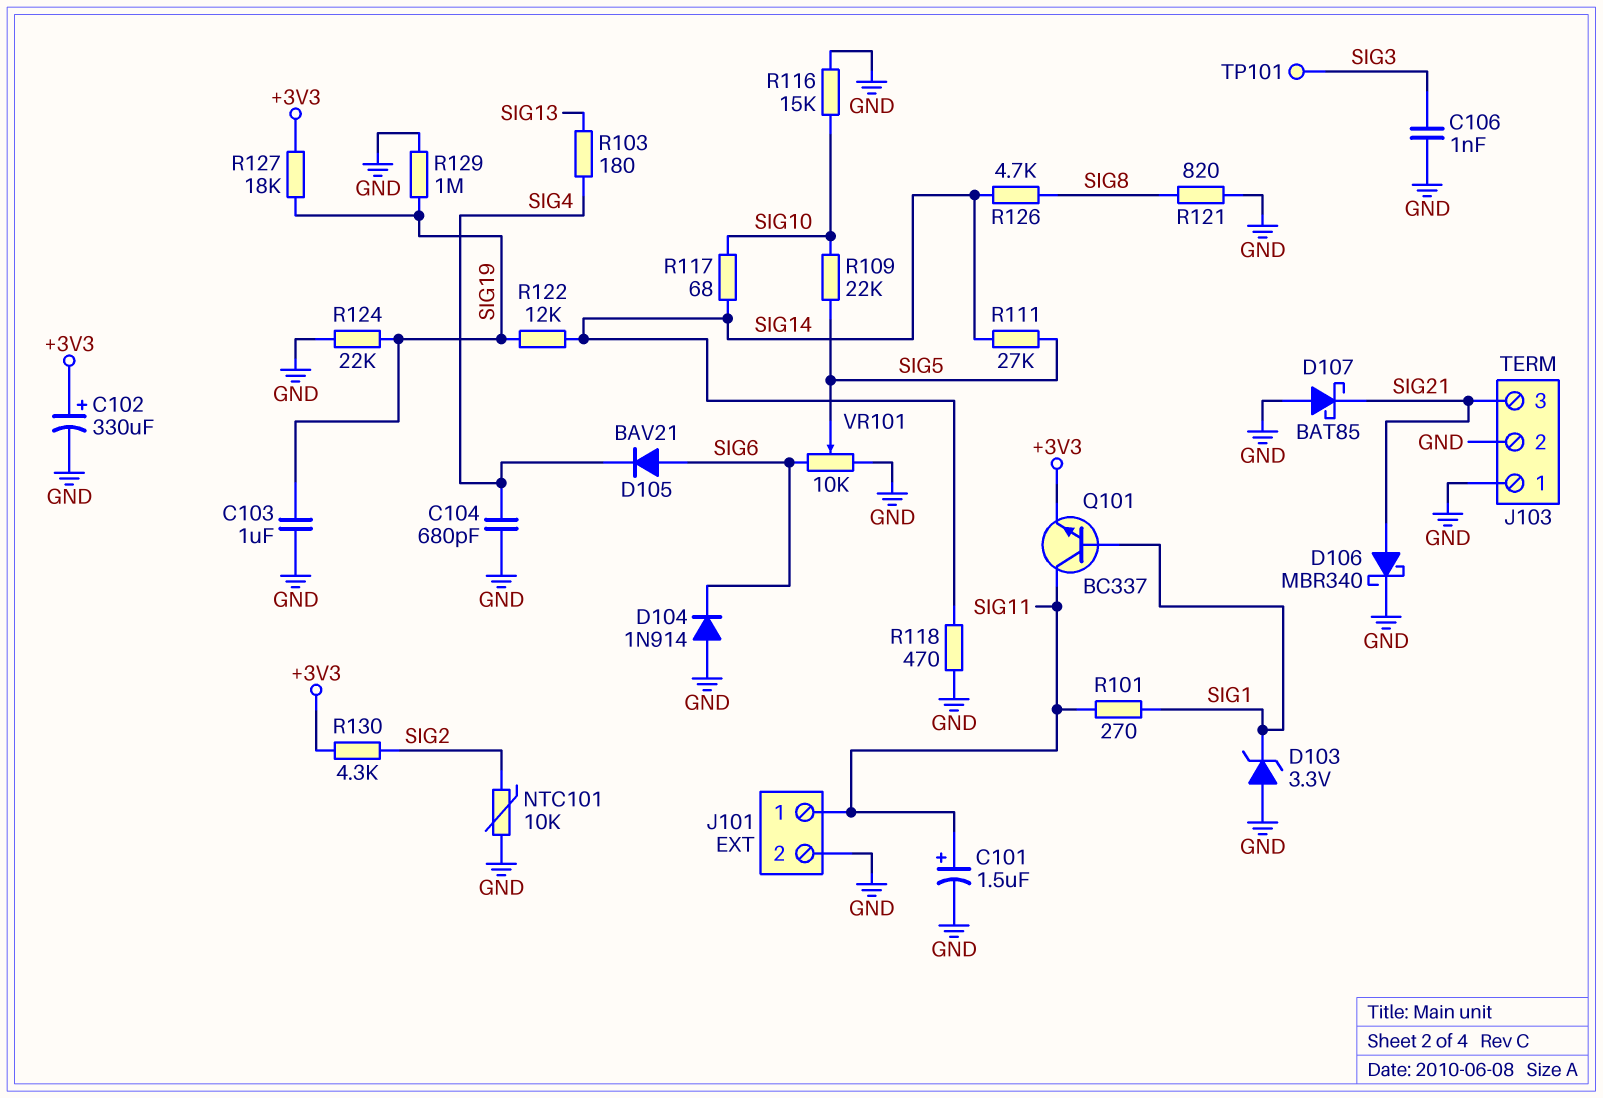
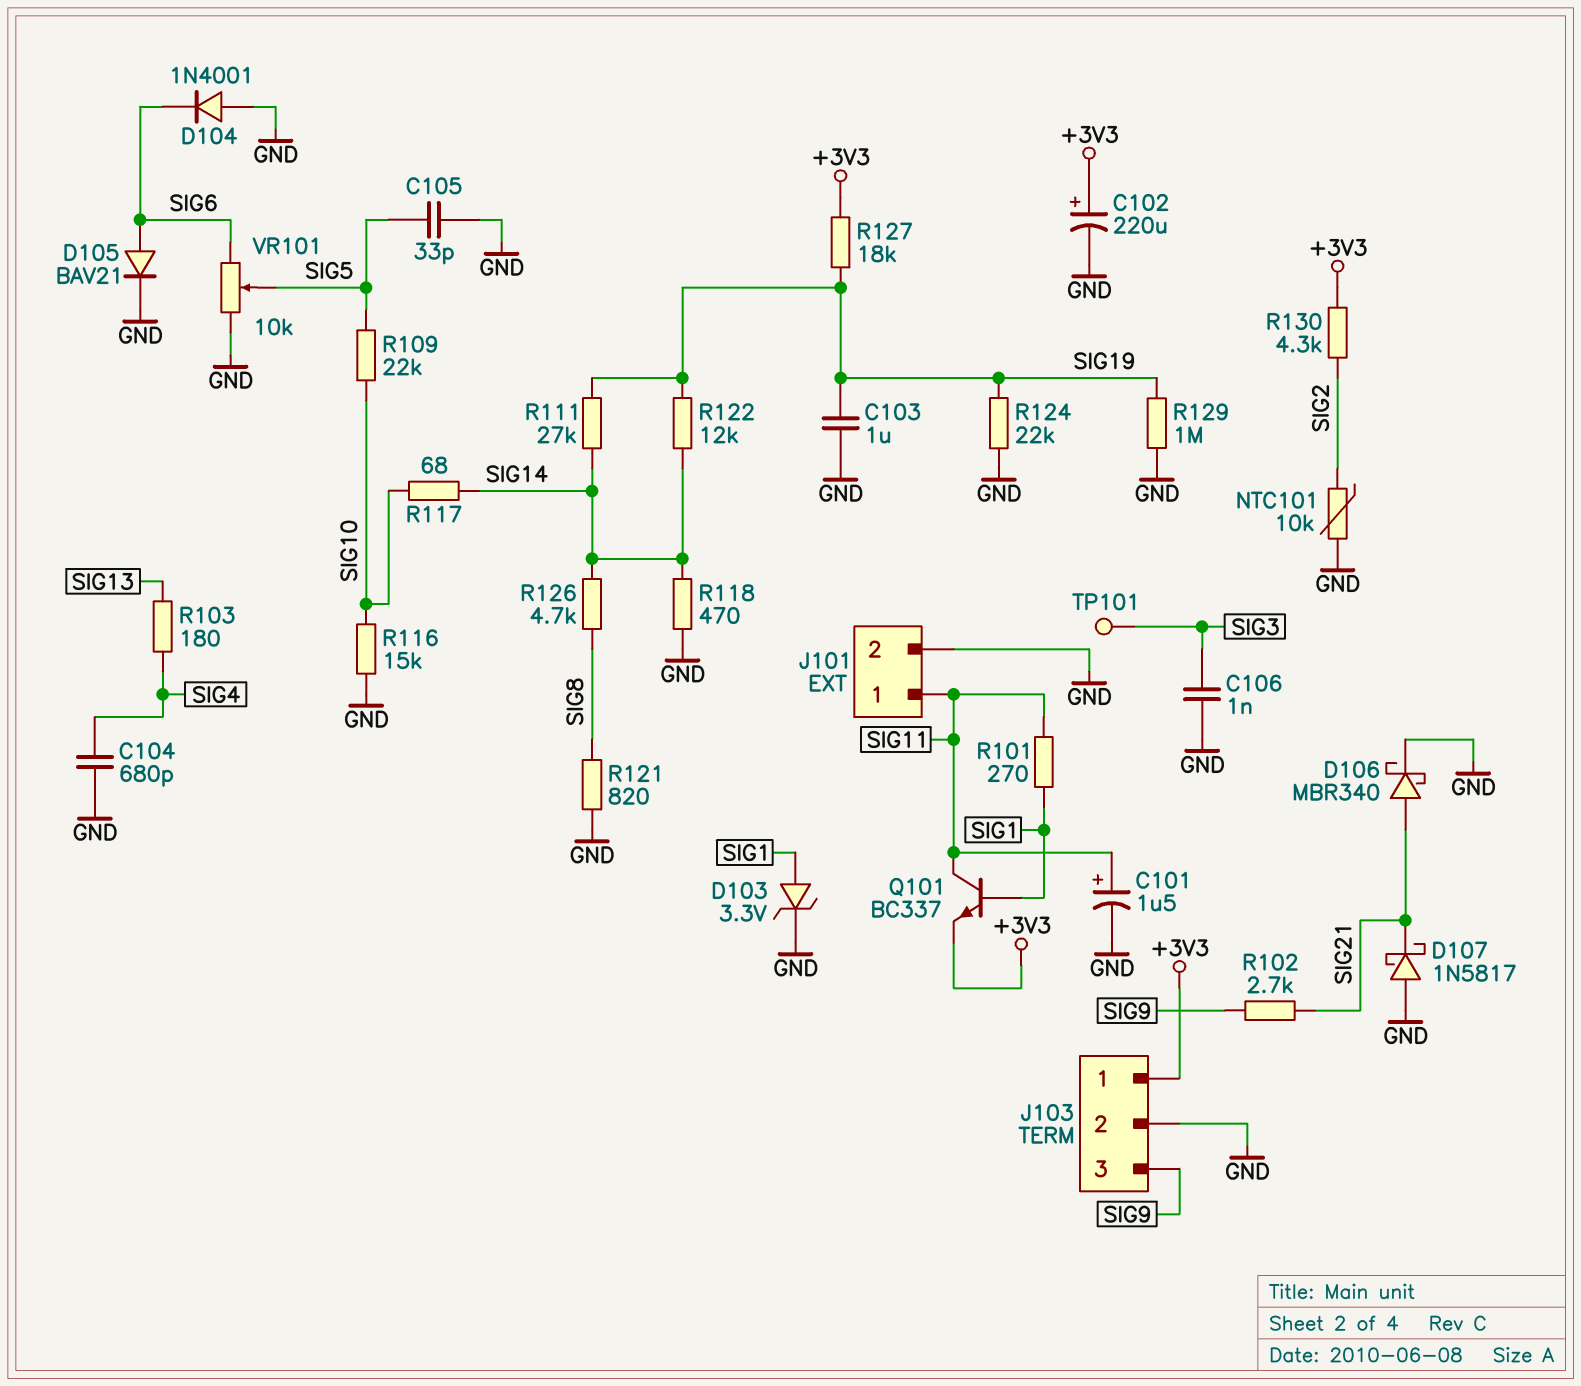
C102: 330uF (plus +3V3, minus GND) -> 220uF (plus +3V3, minus GND)
C105: none -> 33pF (GND, SIG5)
D103: zener 3.3V (A GND, K SIG1) -> zener 3.3V (A SIG1, K GND)
D104: diode 1N914 (A GND, K SIG6) -> diode 1N4001 (A GND, K SIG6)
D105: diode BAV21 (A SIG6, K SIG4) -> diode BAV21 (A SIG6, K GND)
D107: schottky BAT85 (A GND, K SIG21) -> schottky 1N5817 (A GND, K SIG21)
J103 pin 1: GND -> +3V3
J103 pin 3: SIG21 -> SIG9
R102: none -> 2.7k (SIG9, SIG21)
R111: 27k (SIG5, SIG14) -> 27k (SIG14, SIG19)

